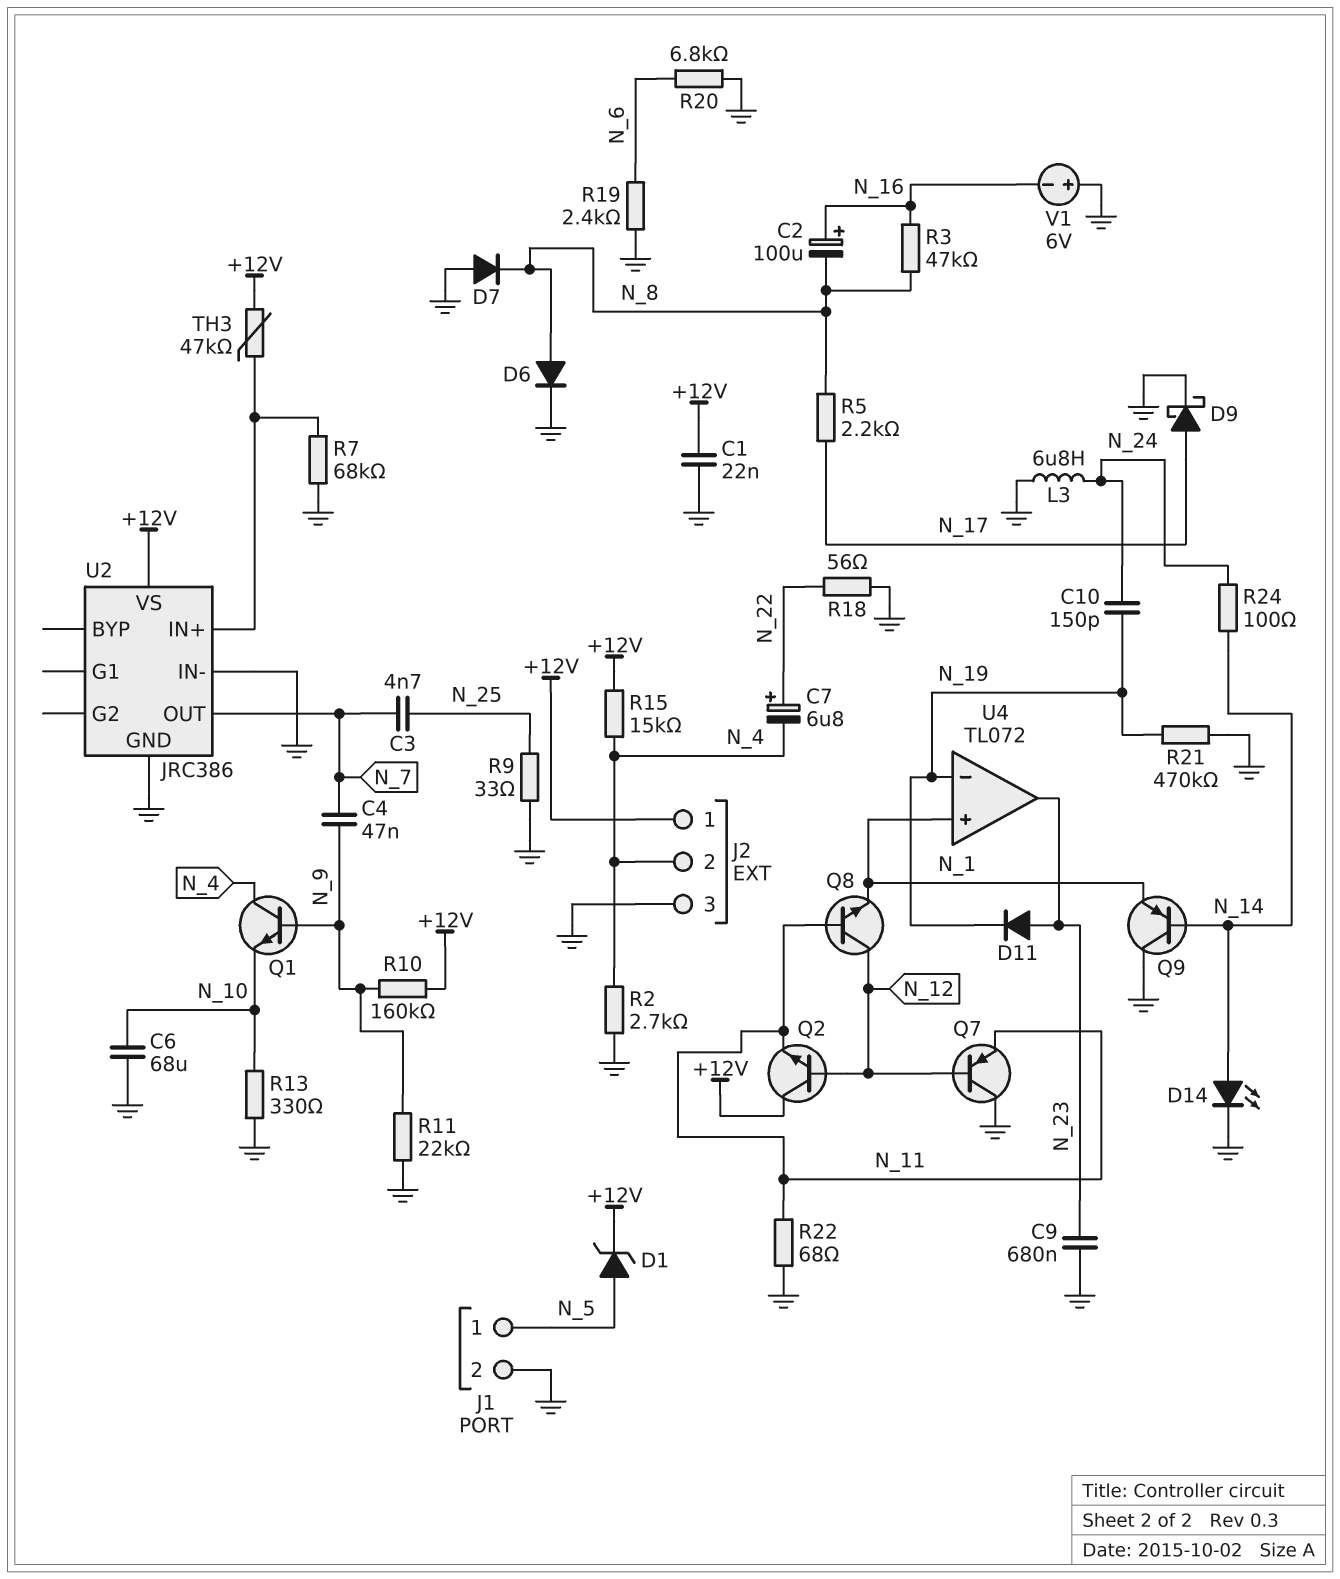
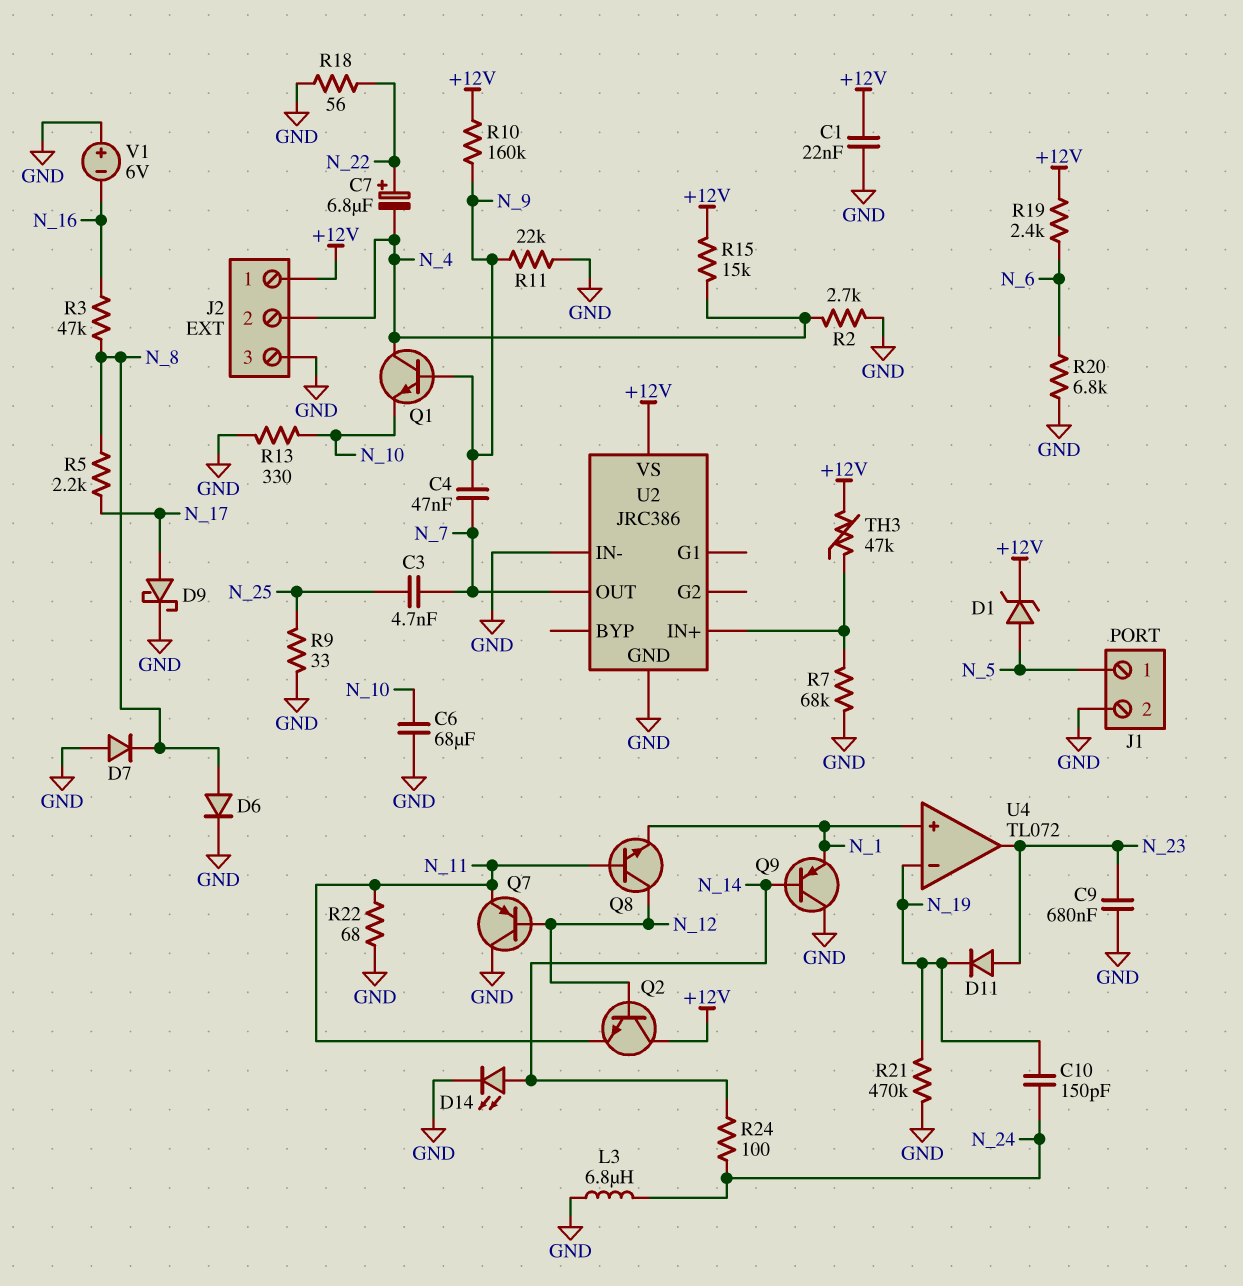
C2: 100uF (plus N_16, minus N_8) -> none
R19: 2.4k (GND, N_6) -> 2.4k (+12V, N_6)

